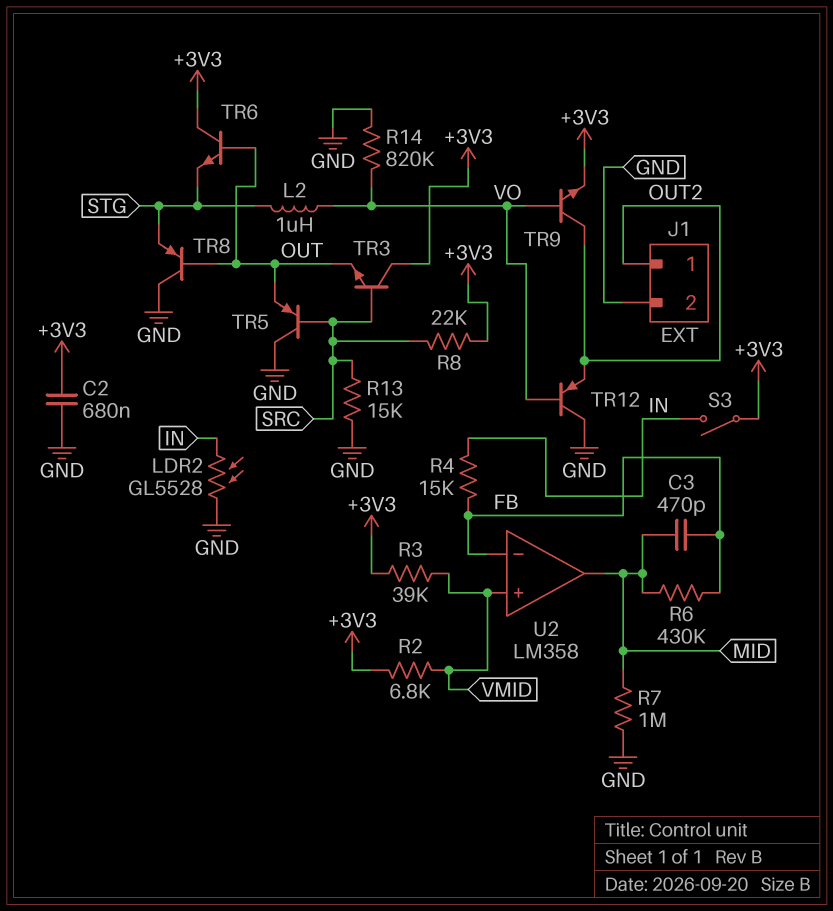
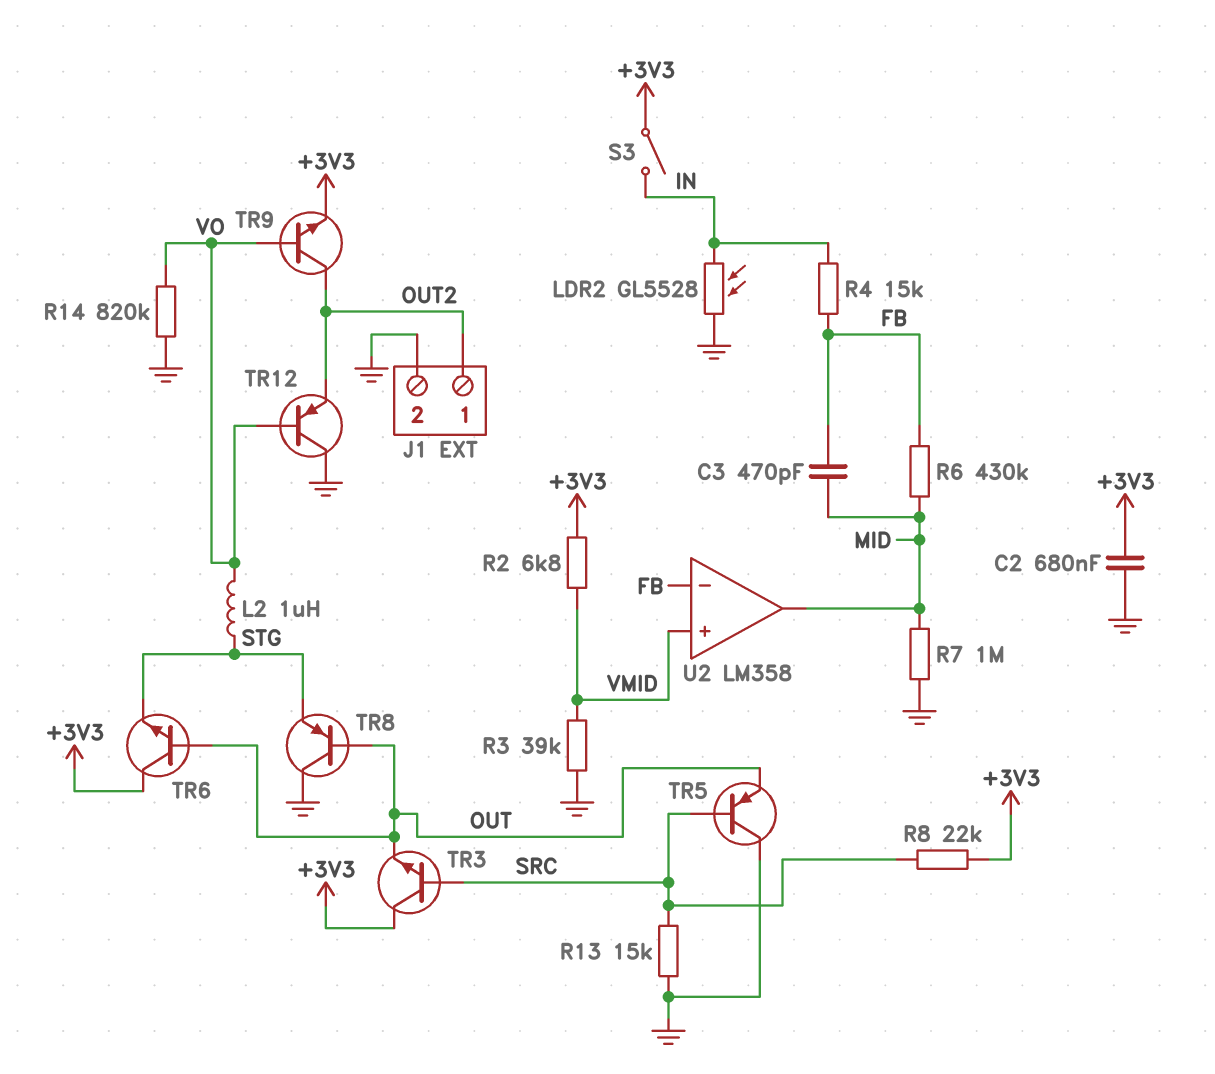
R3: 39k (+3V3, VMID) -> 39k (GND, VMID)

